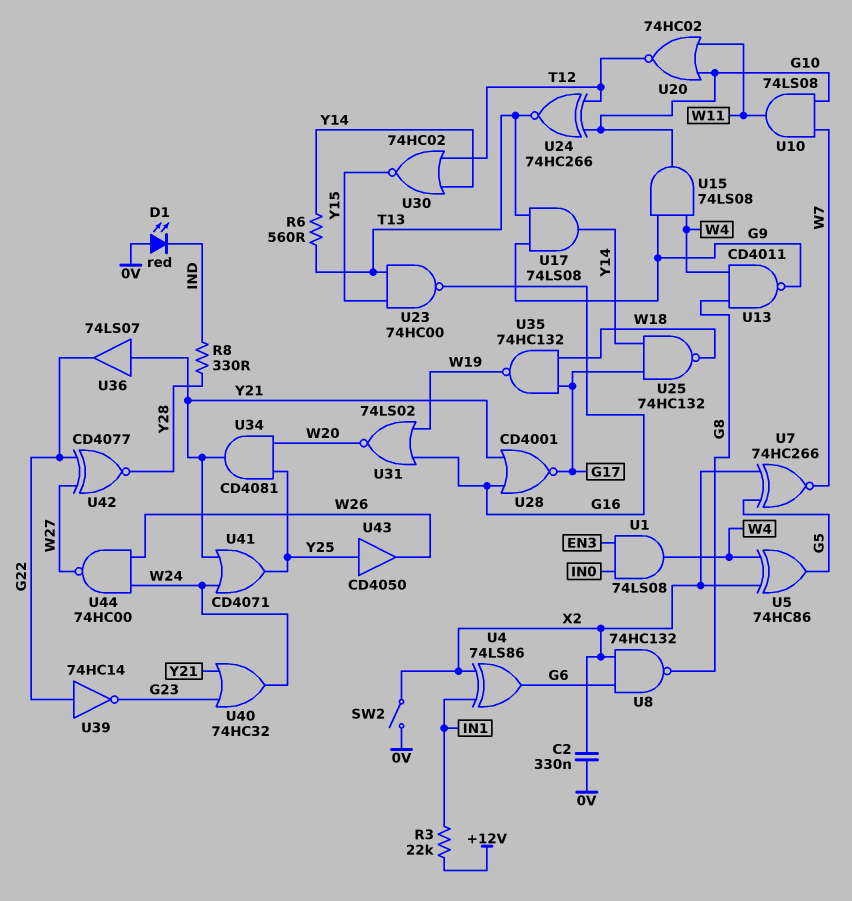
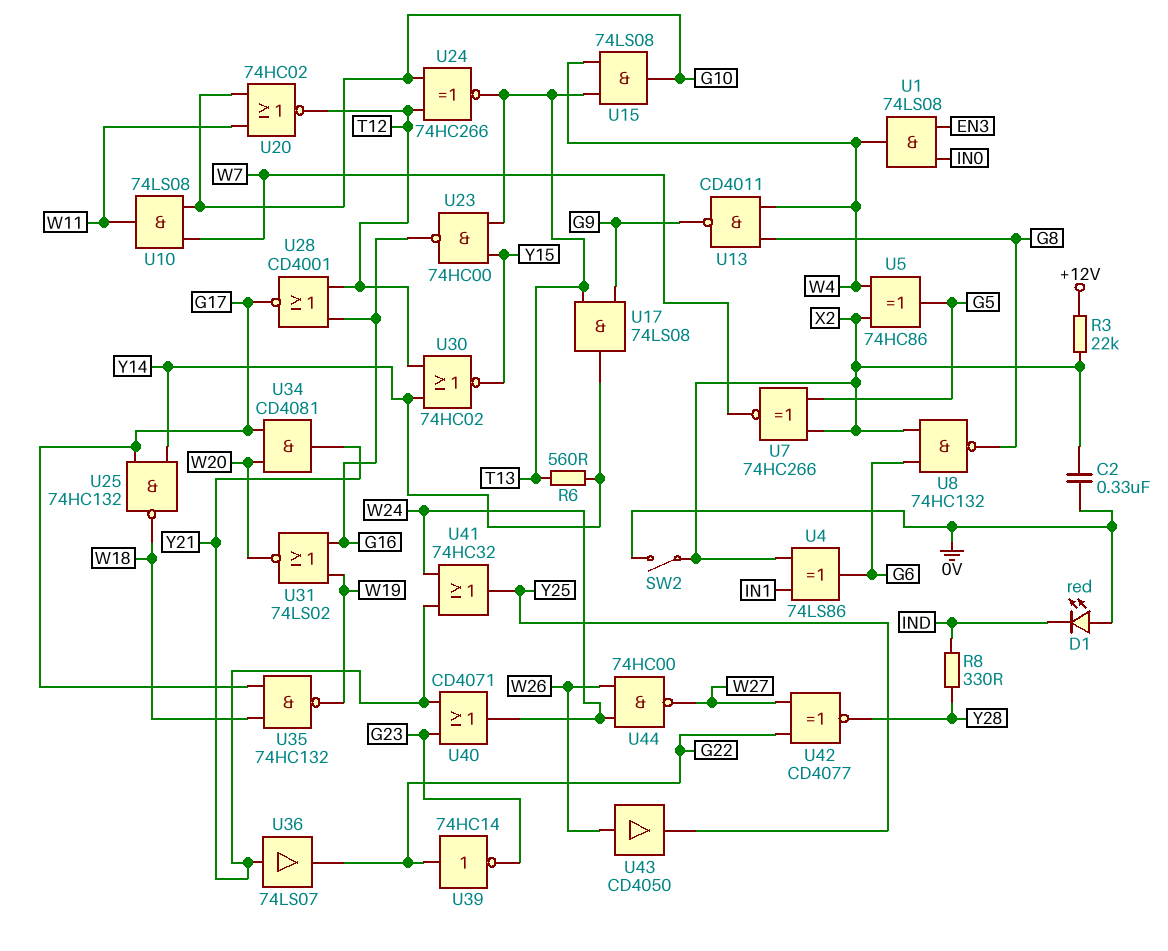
R3: 22k (+12V, IN1) -> 22k (+12V, X2)
U15: AND 74LS08 (in G9, in W4, out G10) -> AND 74LS08 (in T13, in W4, out G10)
U28: NOR CD4001 (in G16, in Y21, out G17) -> NOR CD4001 (in G16, in T12, out G17)
U34: AND CD4081 (in W20, in Y25, out Y21) -> AND CD4081 (in G17, in W20, out Y21)
U40: OR 74HC32 (in G23, in Y21, out W24) -> OR CD4071 (in G23, in Y21, out W24)
U41: OR CD4071 (in W24, in Y21, out Y25) -> OR 74HC32 (in W24, in Y21, out Y25)
U43: buffer CD4050 (in Y25, out W26) -> buffer CD4050 (in W26, out Y25)

